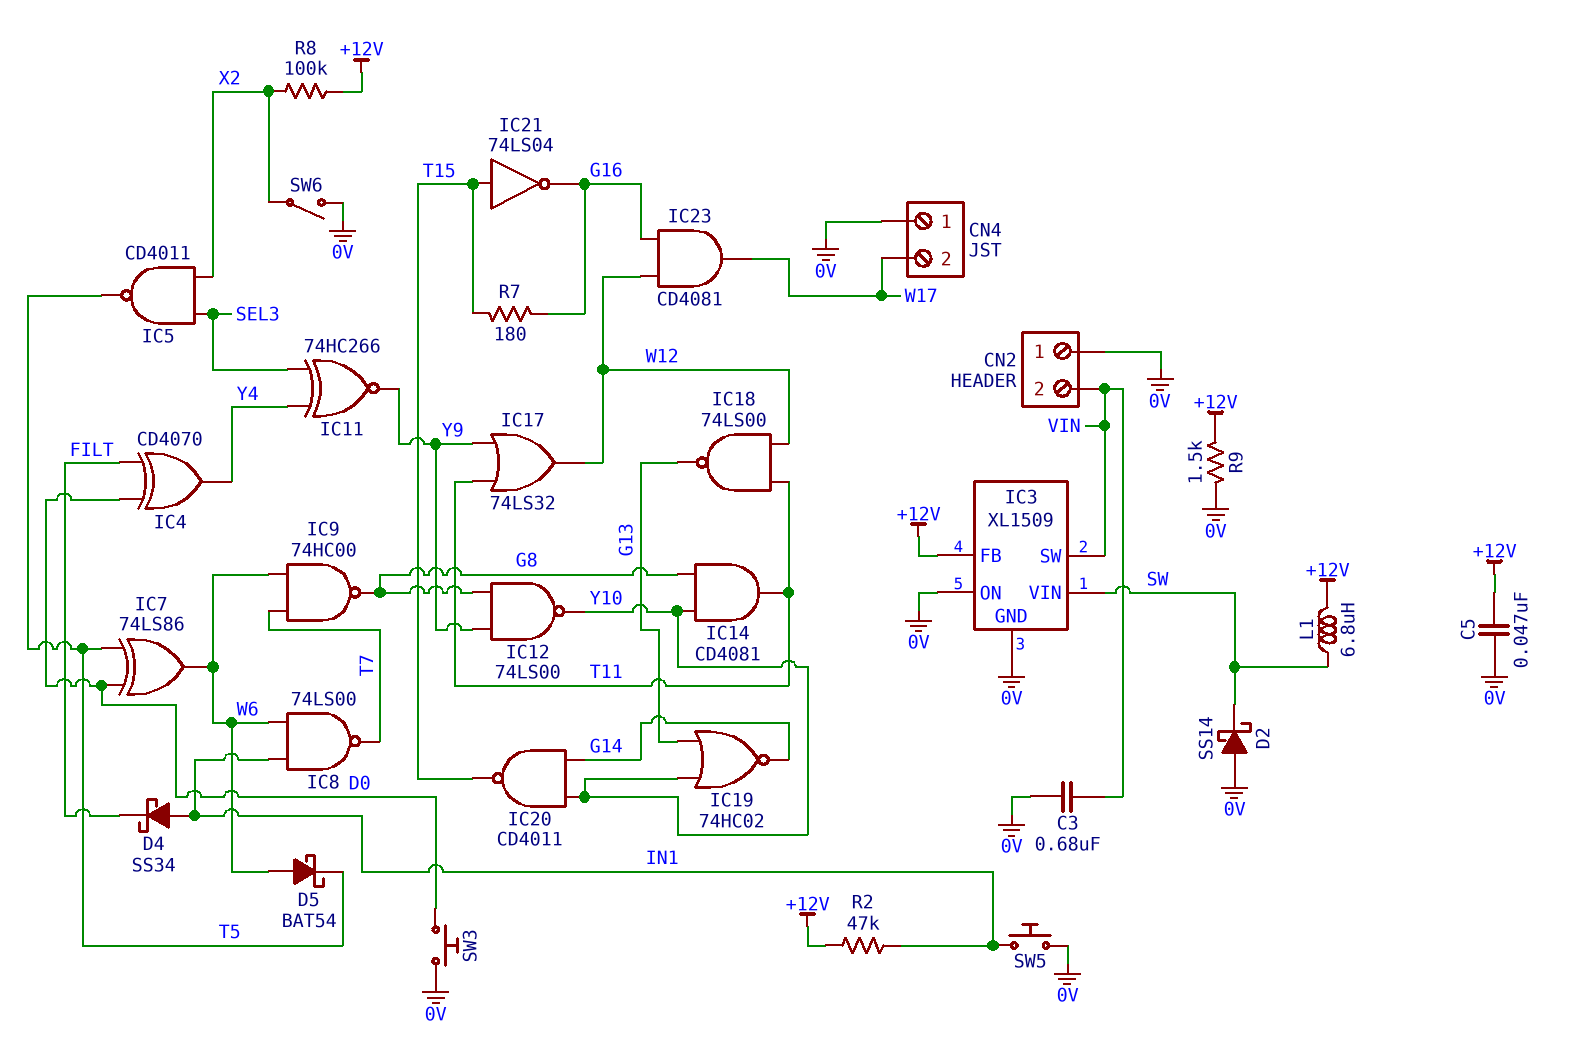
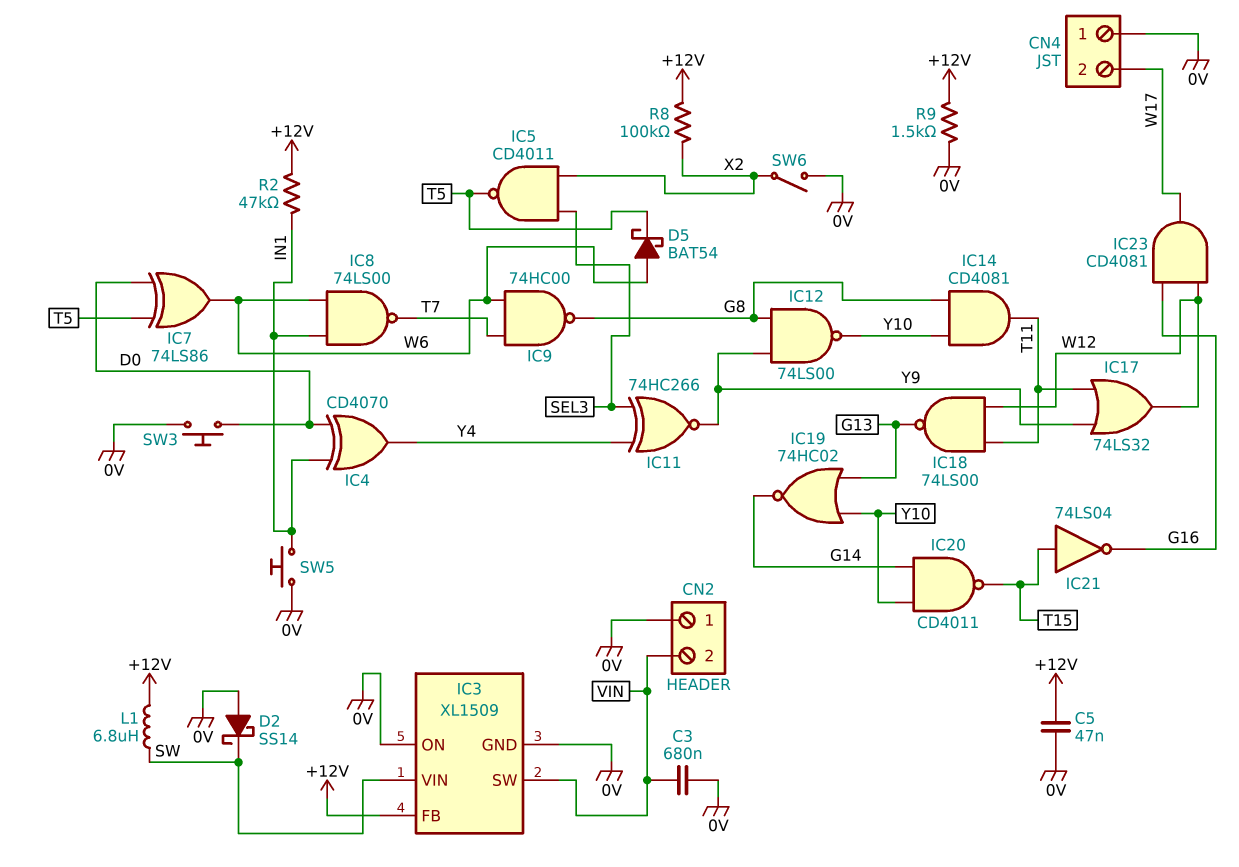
D4: schottky SS34 (A IN1, K FILT) -> none
IC4: XOR CD4070 (in D0, in FILT, out Y4) -> XOR CD4070 (in D0, in IN1, out Y4)
R7: 180 (G16, T15) -> none

